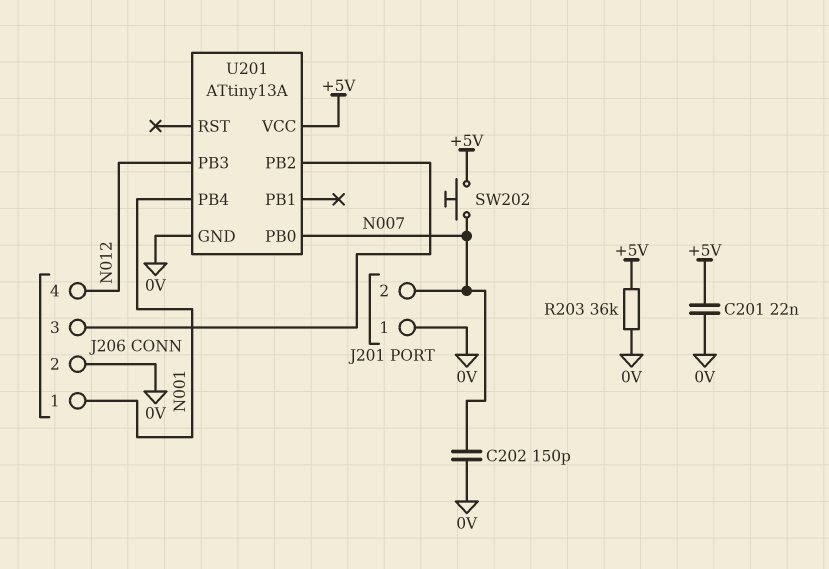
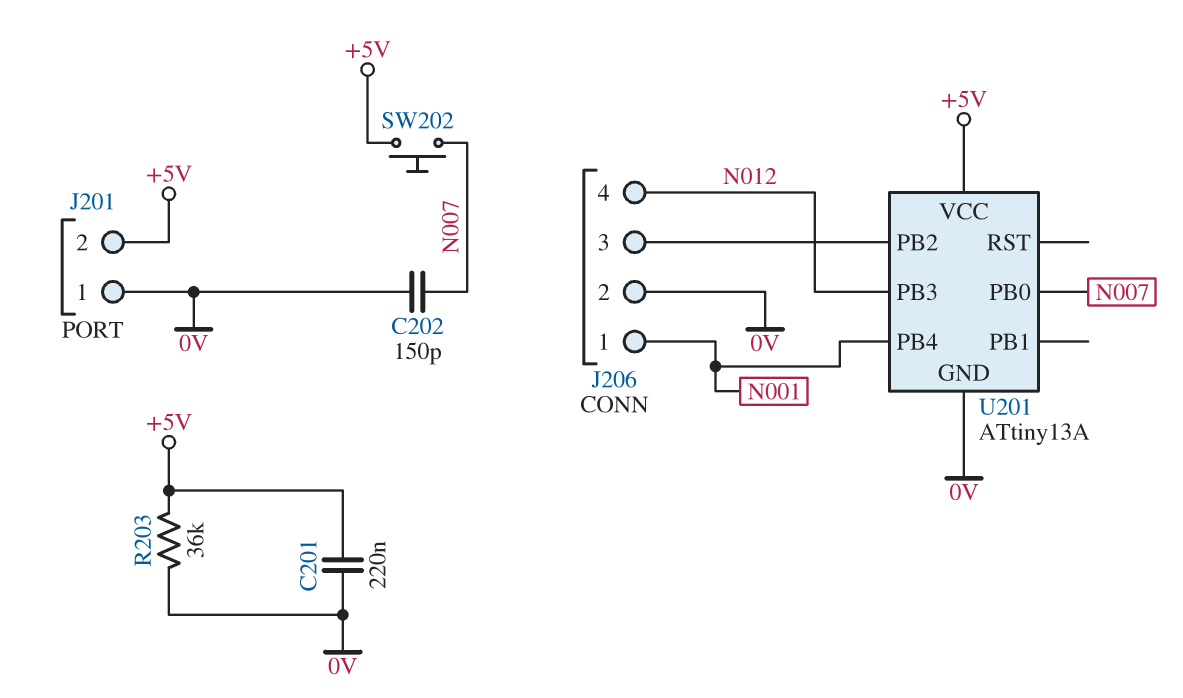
C201: 22nF (+5V, 0V) -> 220nF (+5V, 0V)
J201 pin 2: N007 -> +5V

